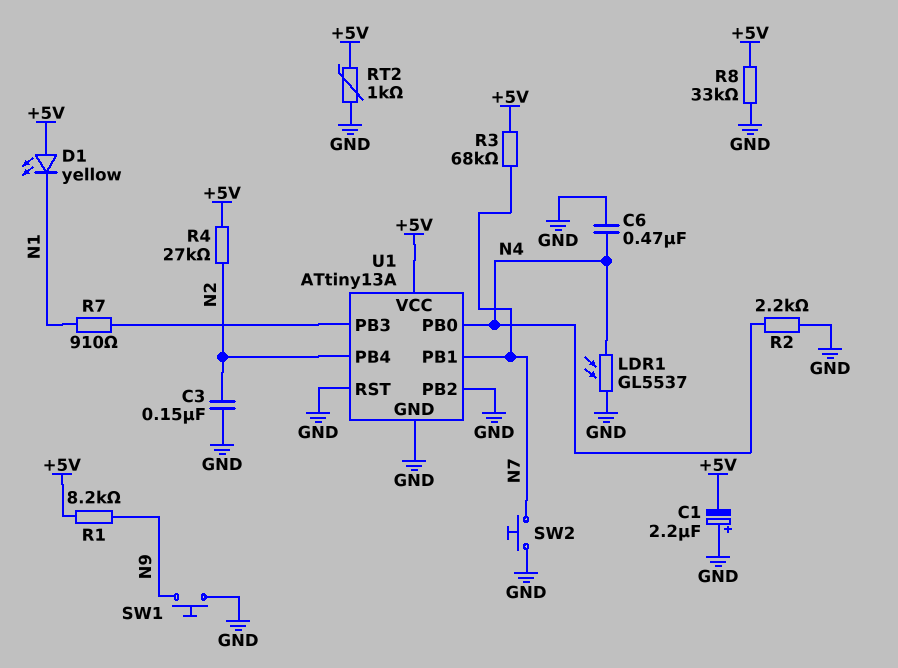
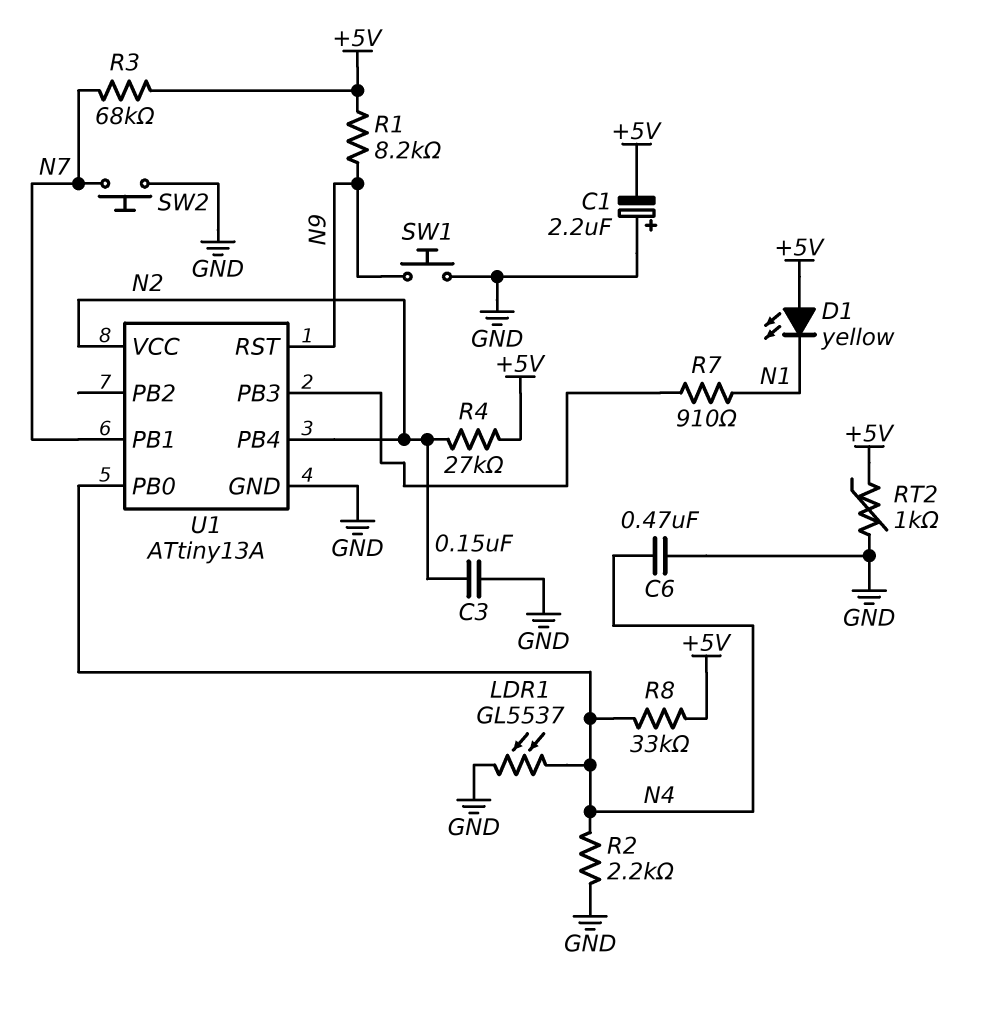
R8: 33k (+5V, GND) -> 33k (+5V, N4)
U1 pin PB2: GND -> none
U1 pin RST: GND -> N9
U1 pin VCC: +5V -> N2

